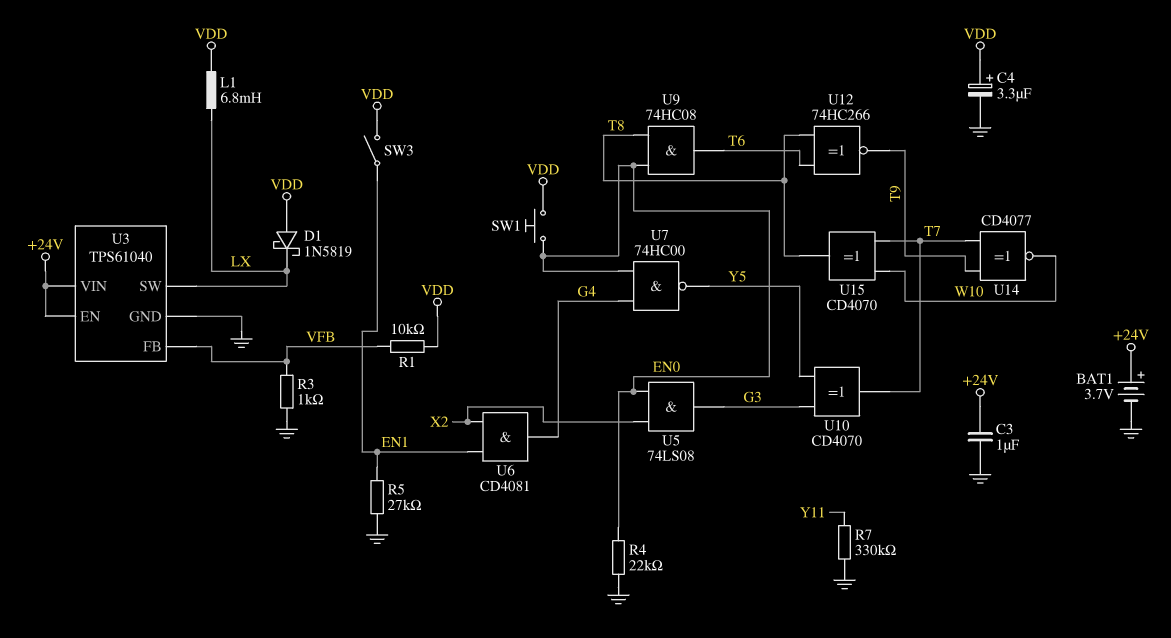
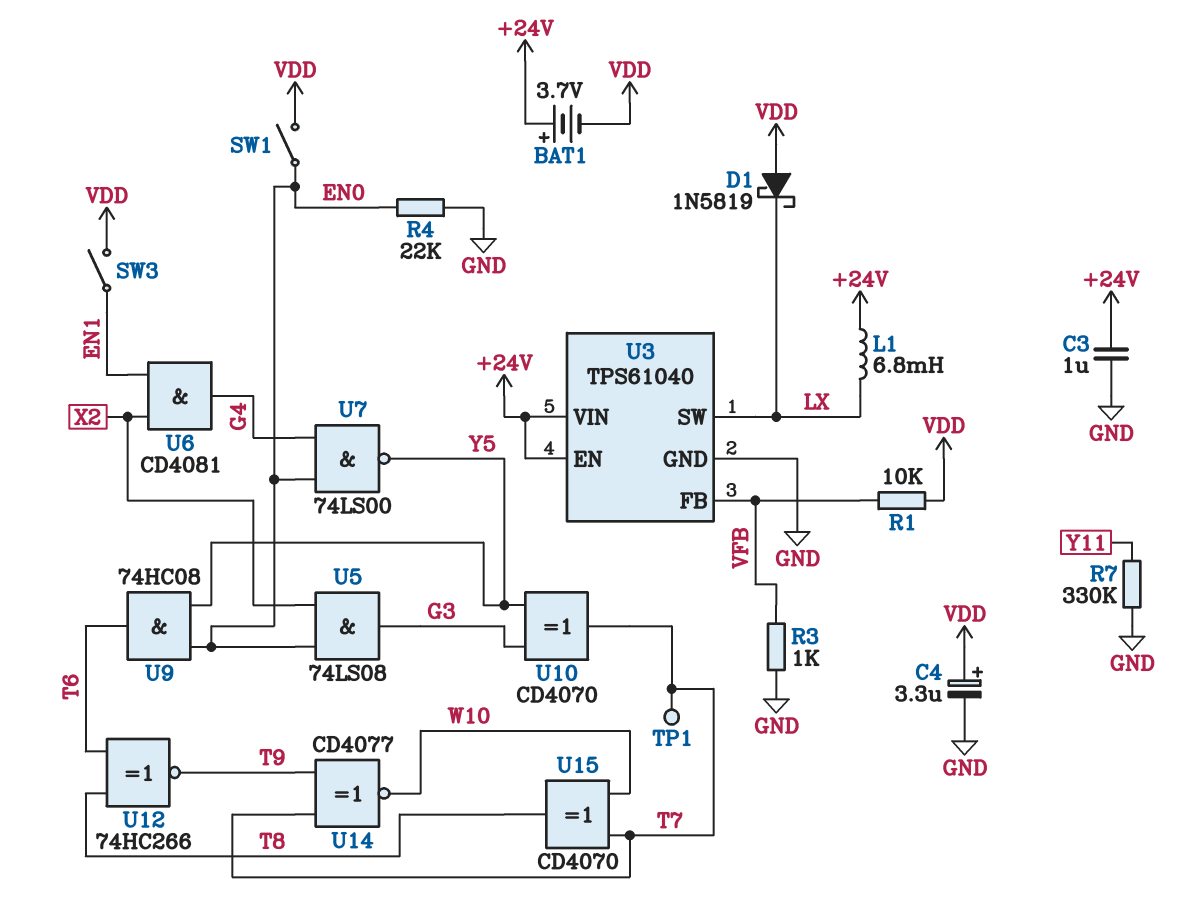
BAT1: 3.7V (plus +24V, minus GND) -> 3.7V (plus +24V, minus VDD)
L1: 6.8mH (LX, VDD) -> 6.8mH (+24V, LX)
R5: 27k (EN1, GND) -> none
SW1: button (EN0, VDD) -> switch (EN0, VDD)
TP1: none -> test point (T7)
U7: NAND 74HC00 (in EN0, in G4, out Y5) -> NAND 74LS00 (in EN0, in G4, out Y5)
U9: AND 74HC08 (in EN0, in T8, out T6) -> AND 74HC08 (in EN0, in Y5, out T6)

